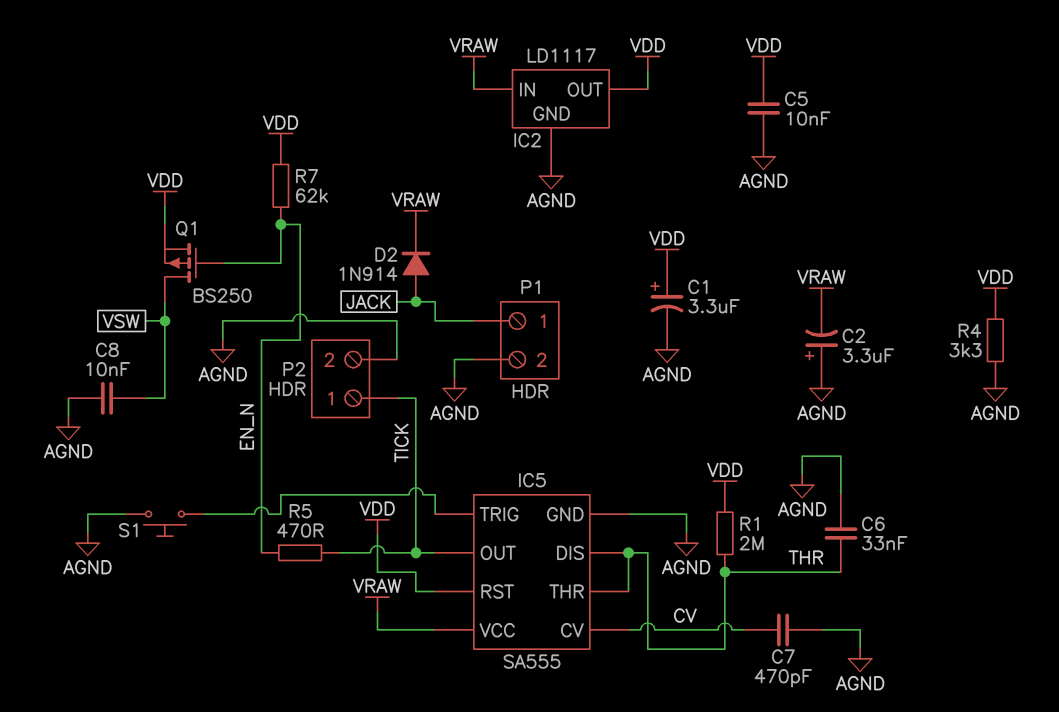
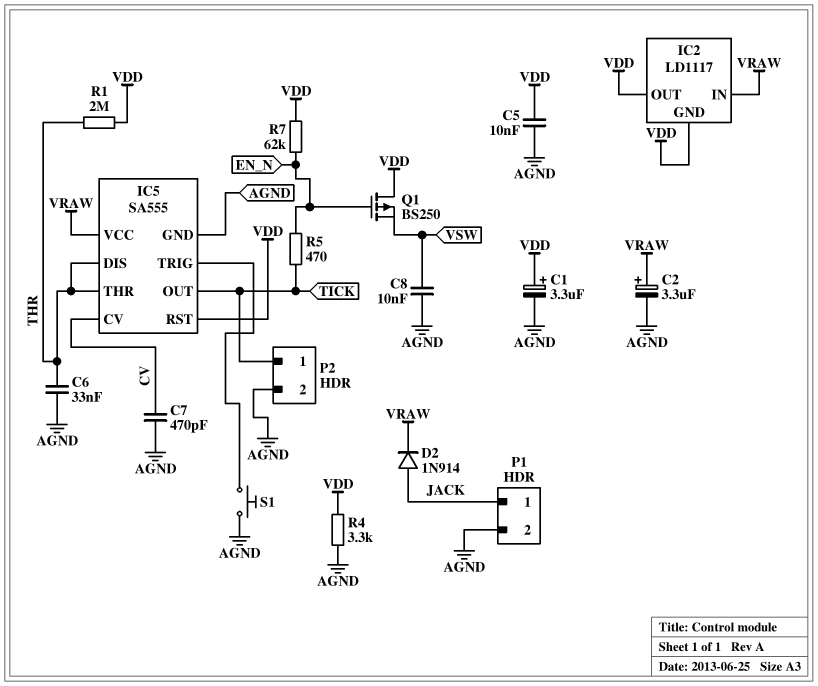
C2: 3.3uF (plus AGND, minus VRAW) -> 3.3uF (plus VRAW, minus AGND)
IC2 pin GND: AGND -> VDD
Q1: PMOS BS250 (G EN_N, D VSW, S VDD) -> PMOS BS250 (G EN_N, D VDD, S VSW)

